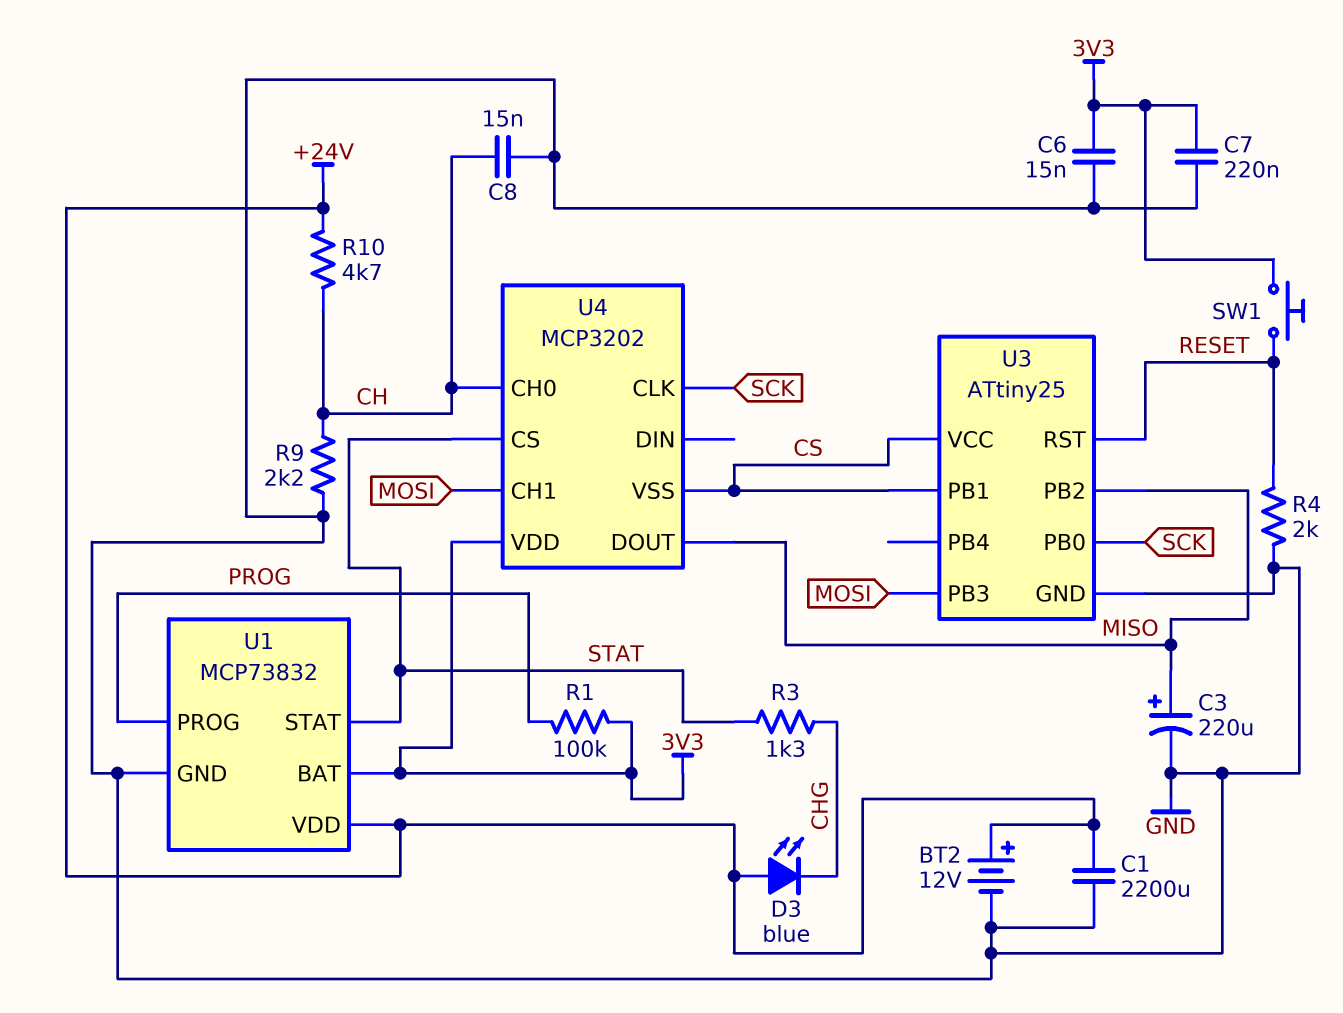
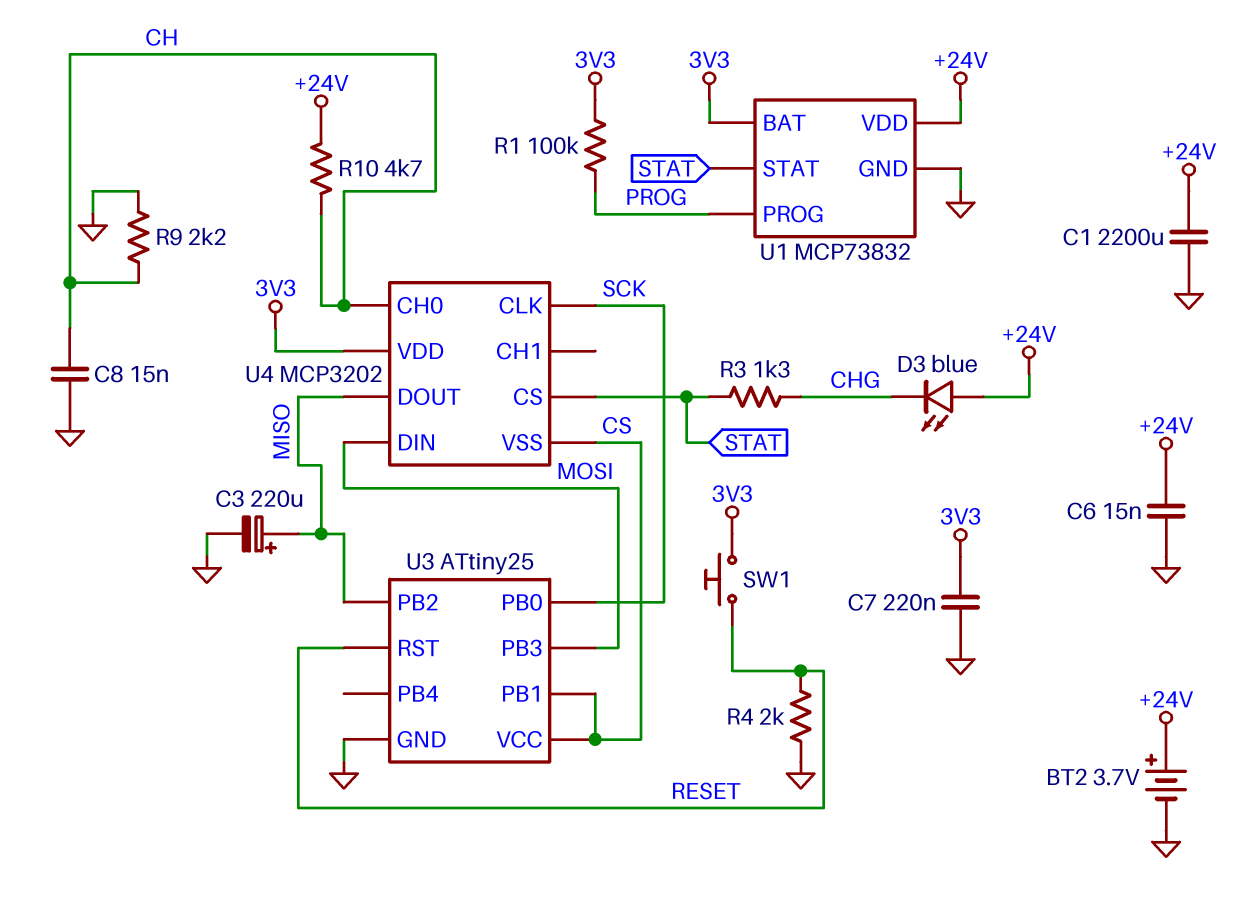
BT2: 12V (plus +24V, minus GND) -> 3.7V (plus +24V, minus GND)
C6: 15nF (3V3, GND) -> 15nF (+24V, GND)
U4 pin CH1: MOSI -> none
U4 pin DIN: none -> MOSI

